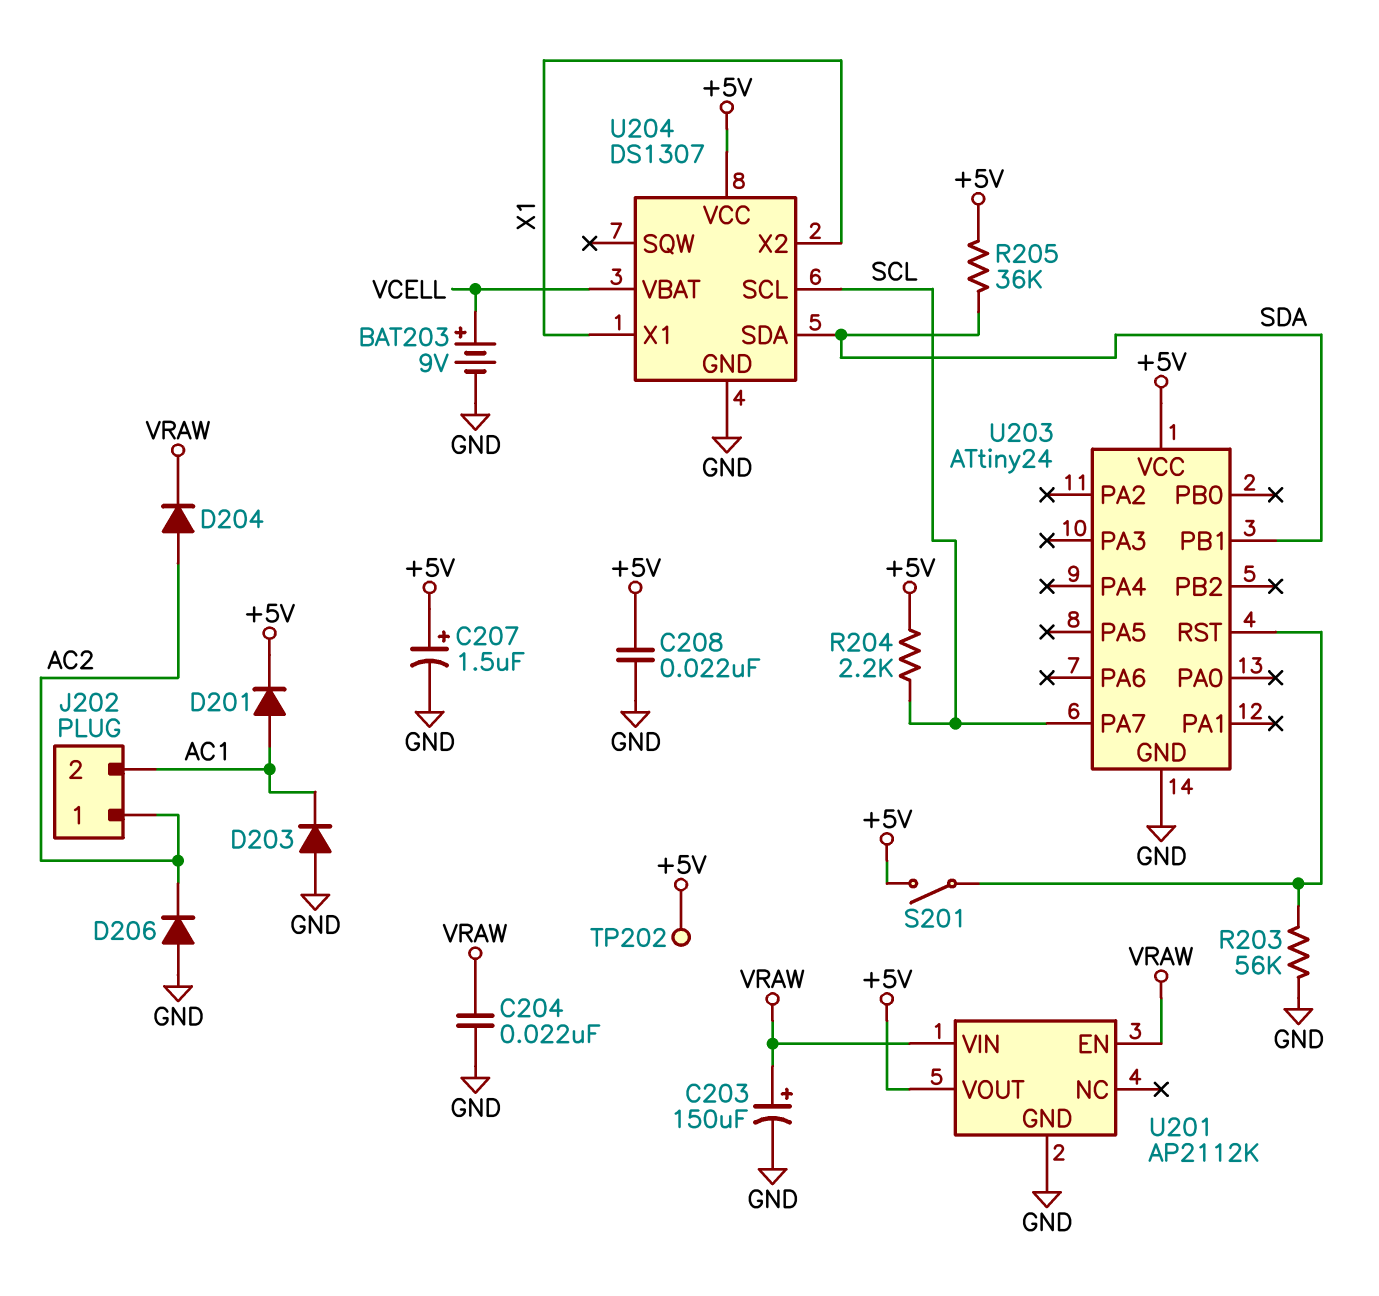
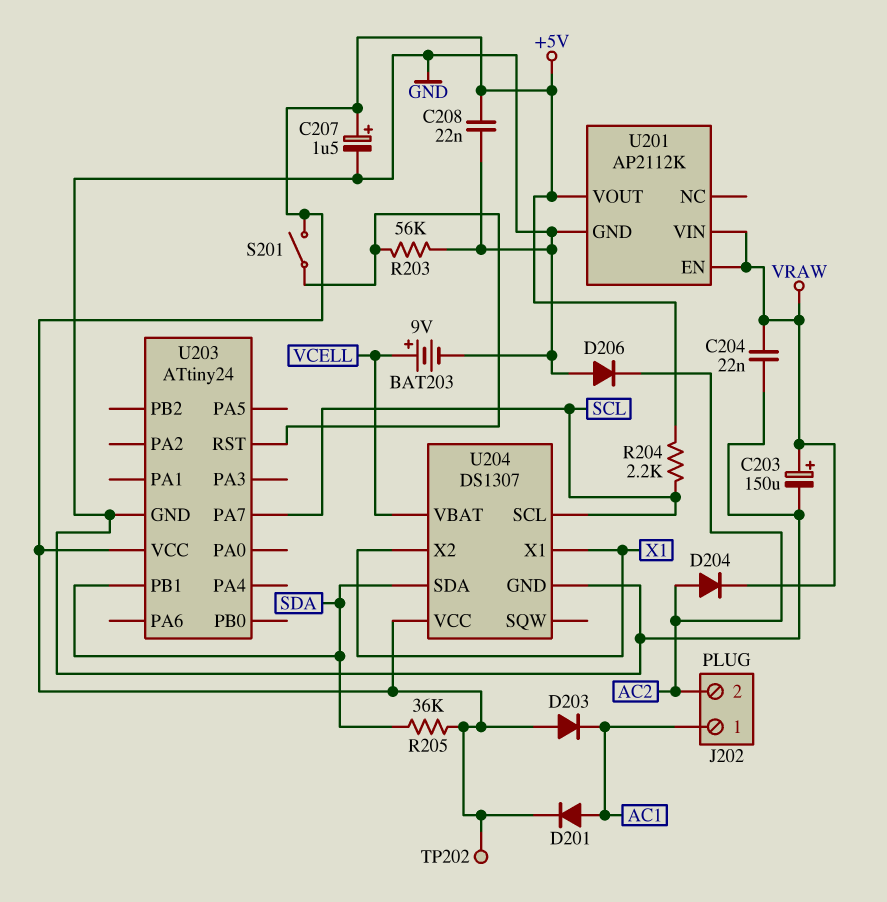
D203: diode (A GND, K AC1) -> diode (A +5V, K AC1)
J202 pin 1: AC2 -> AC1
J202 pin 2: AC1 -> AC2

